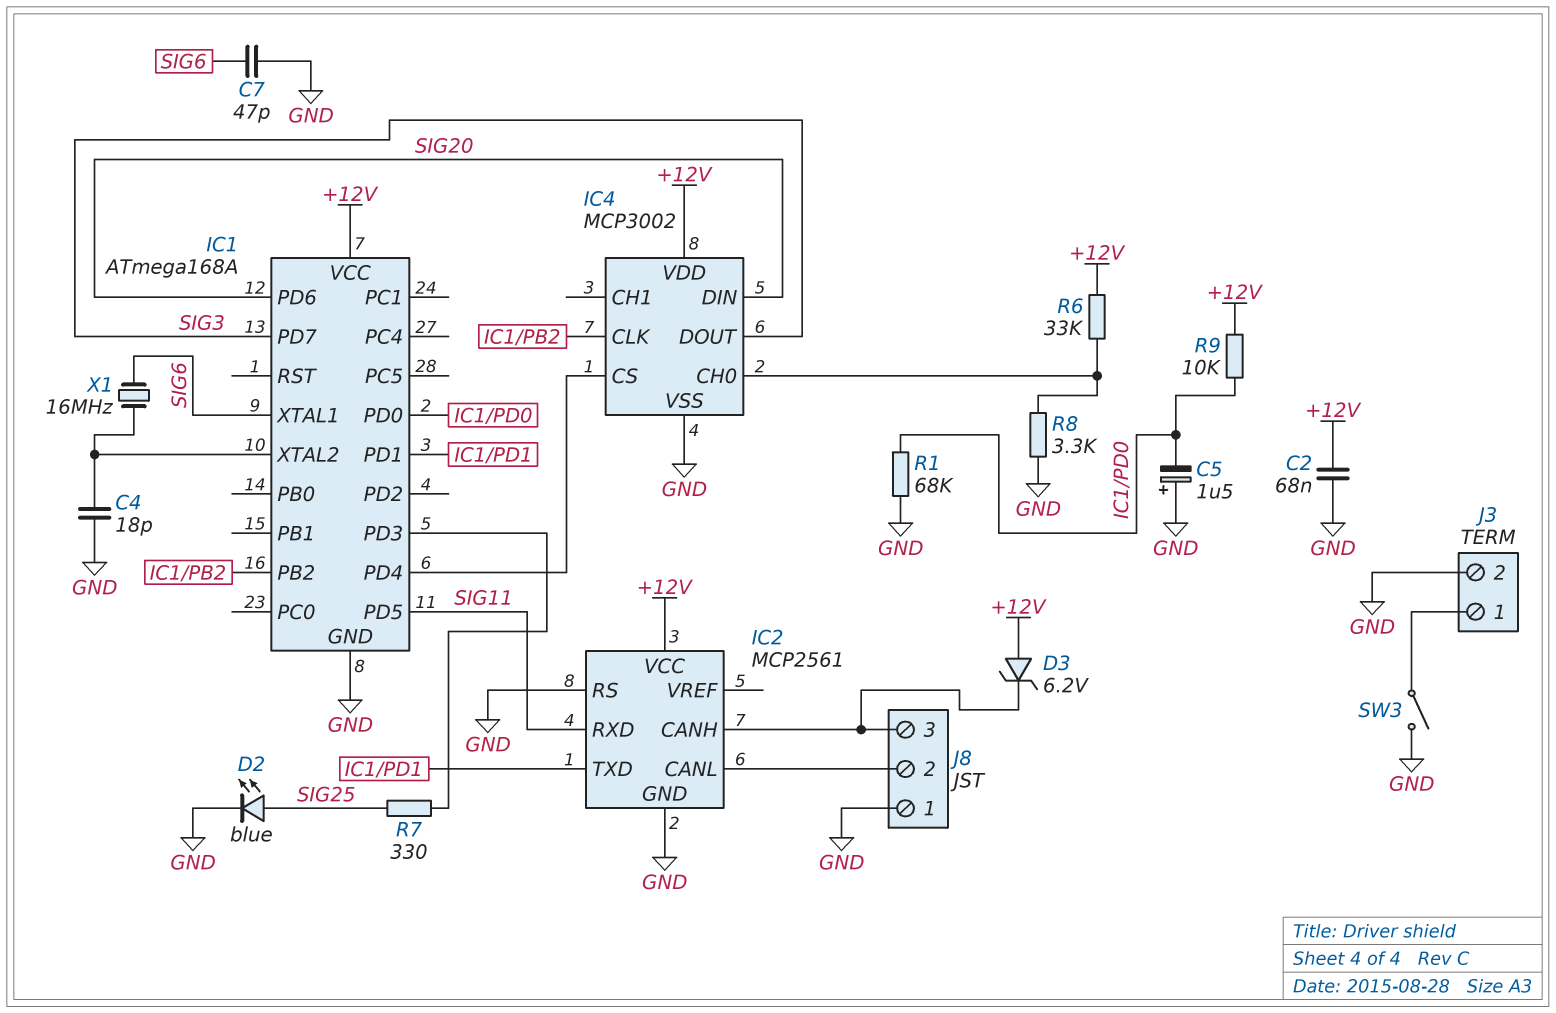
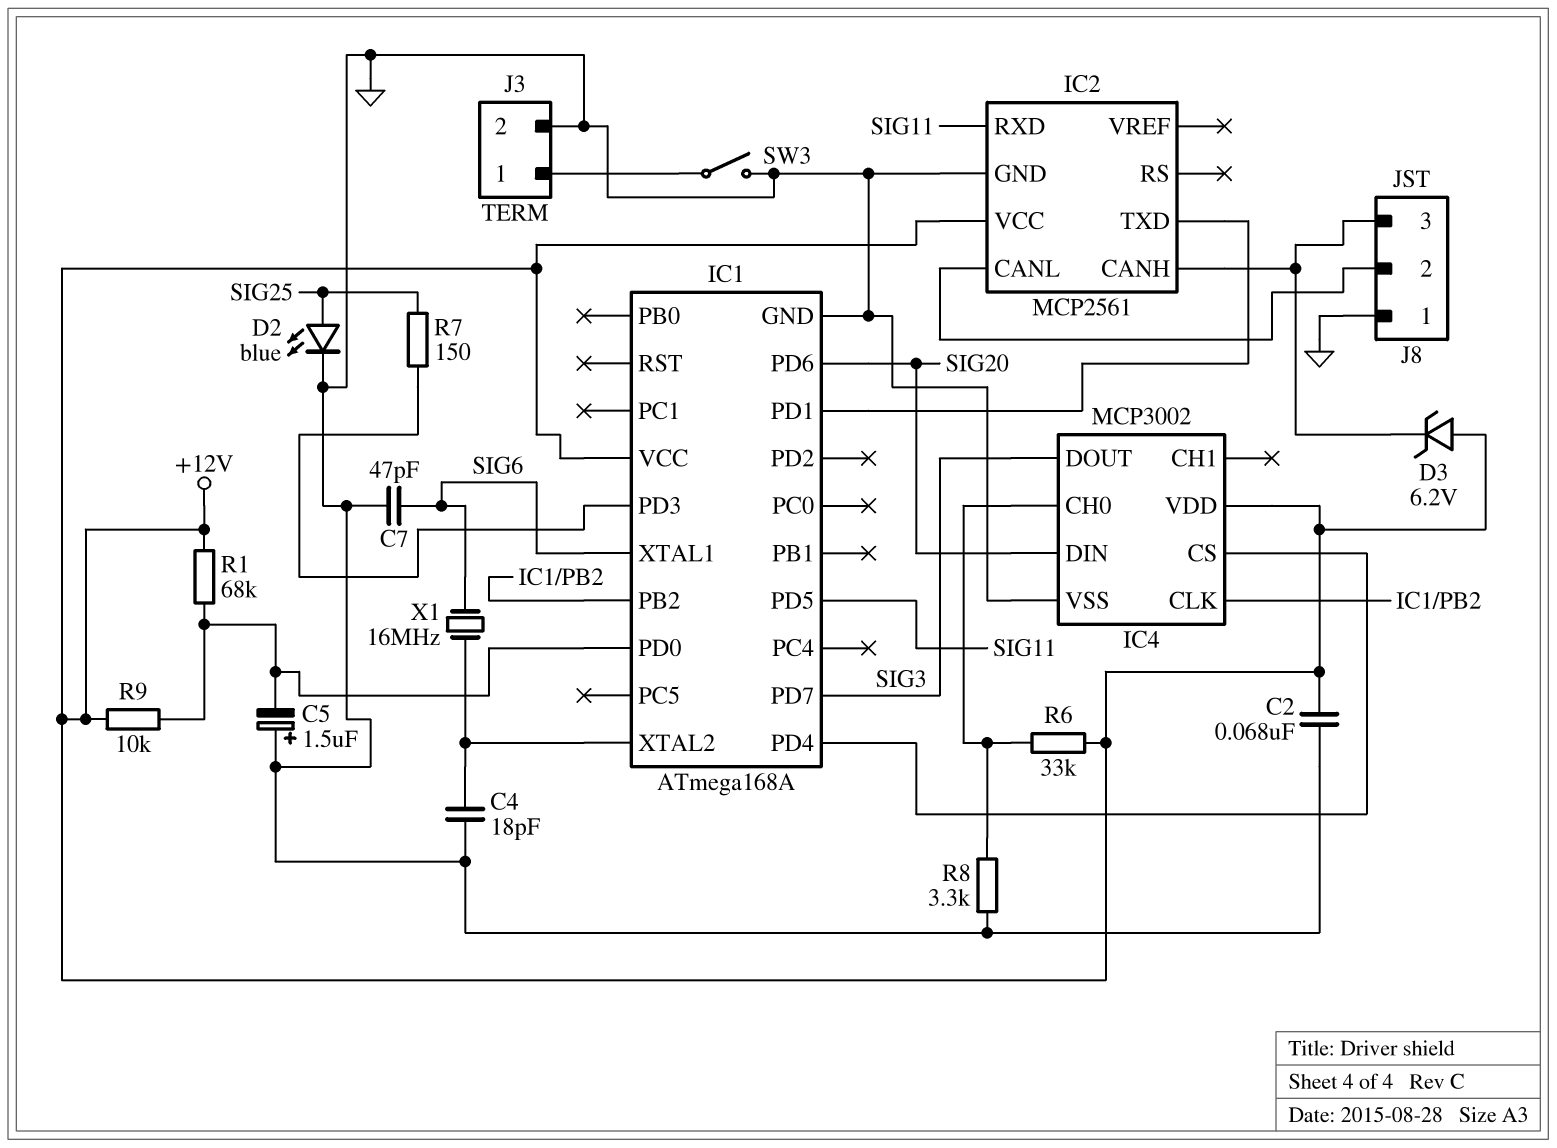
IC2 pin RS: GND -> none
R1: 68k (GND, IC1/PD0) -> 68k (+12V, IC1/PD0)
R7: 330 (IC1/PD3, SIG25) -> 150 (IC1/PD3, SIG25)

